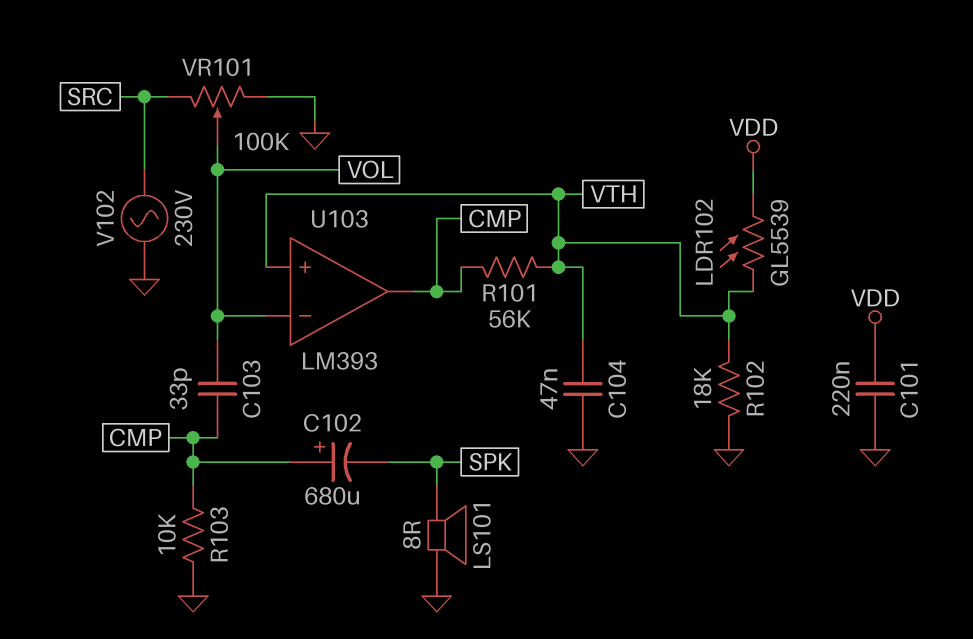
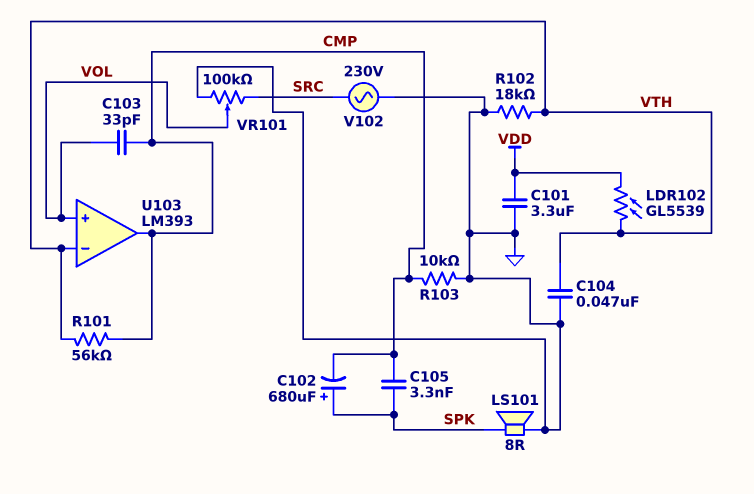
C101: 220nF (GND, VDD) -> 3.3uF (GND, VDD)
C102: 680uF (plus CMP, minus SPK) -> 680uF (plus SPK, minus CMP)
C105: none -> 3.3nF (CMP, SPK)
U103 pin in+: VTH -> VOL
U103 pin in-: VOL -> VTH

